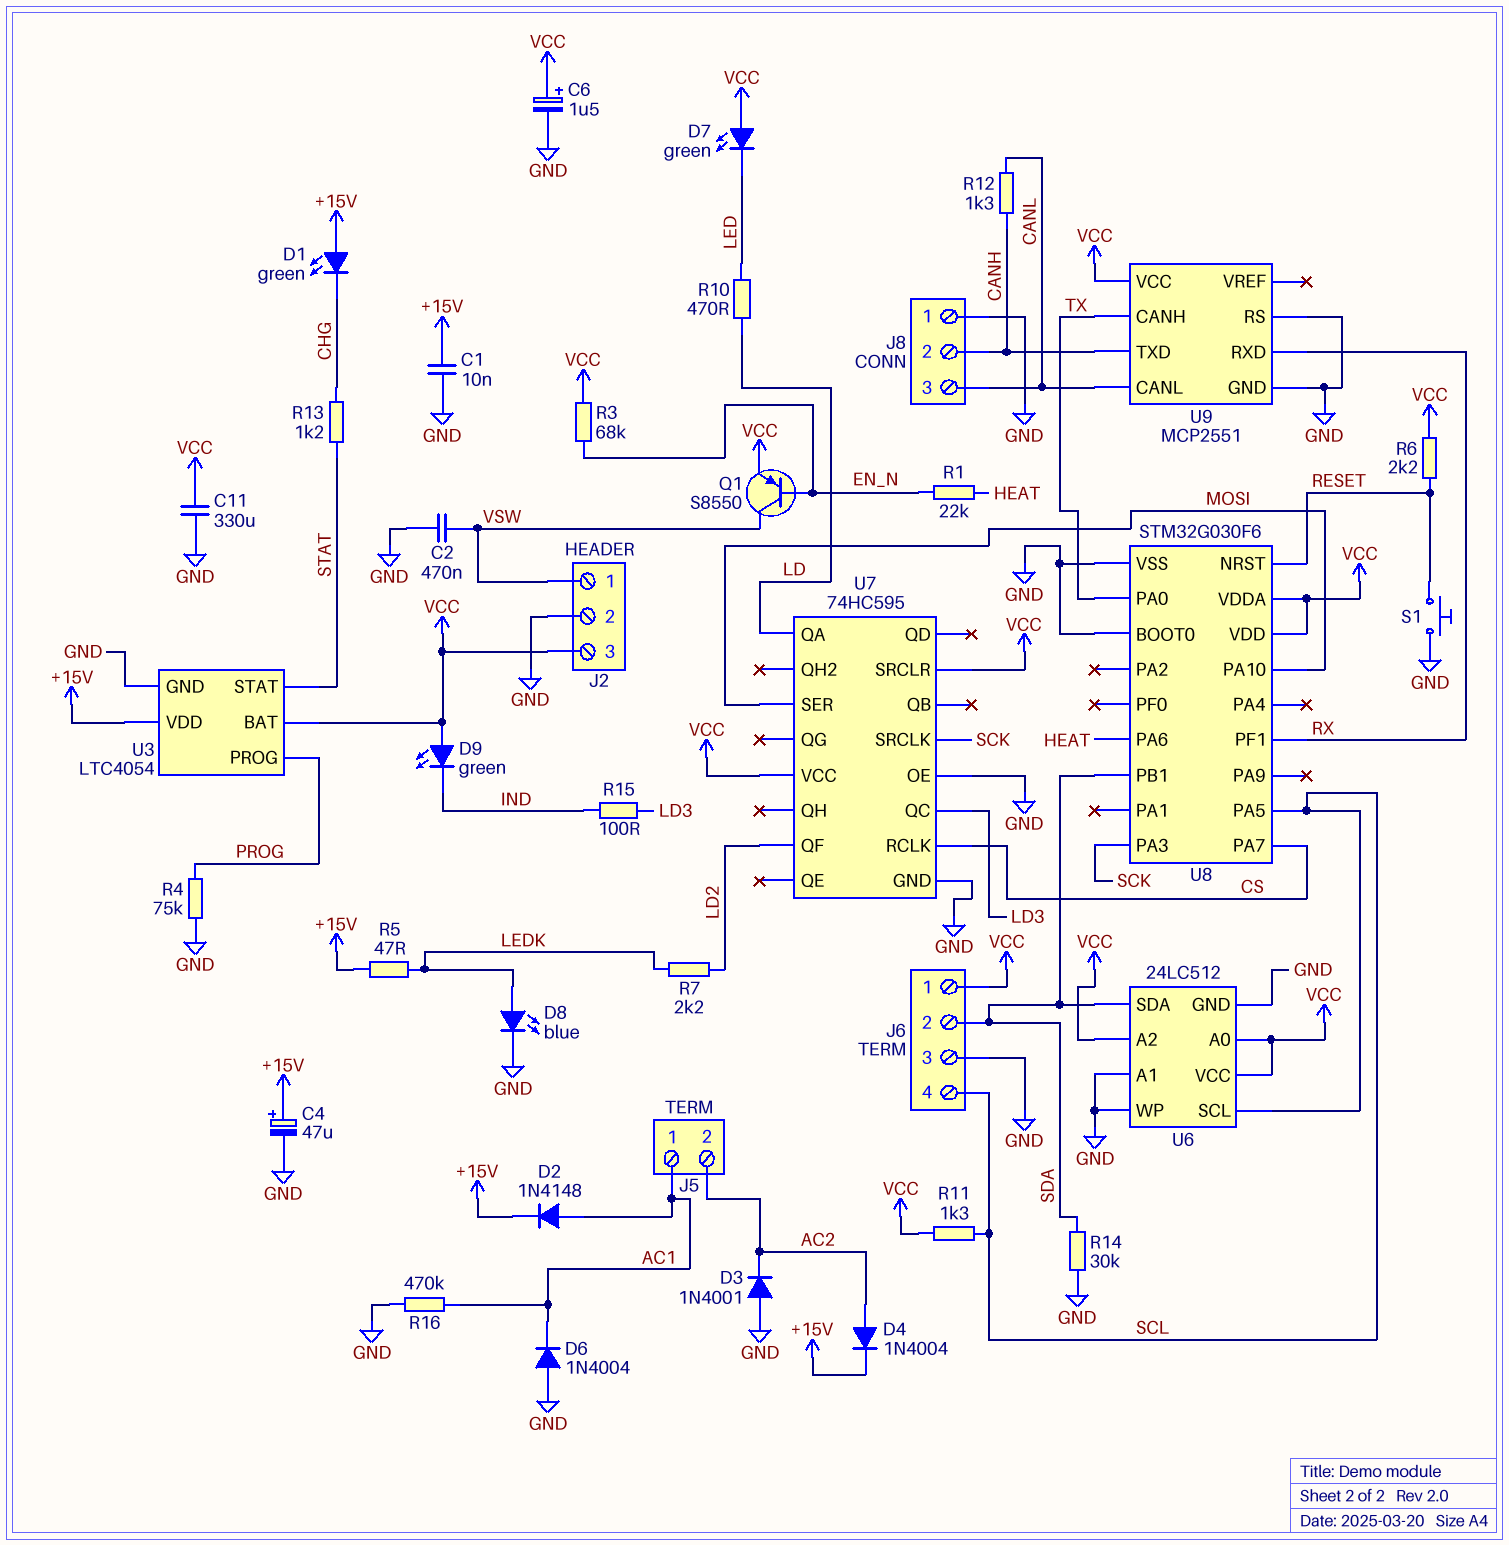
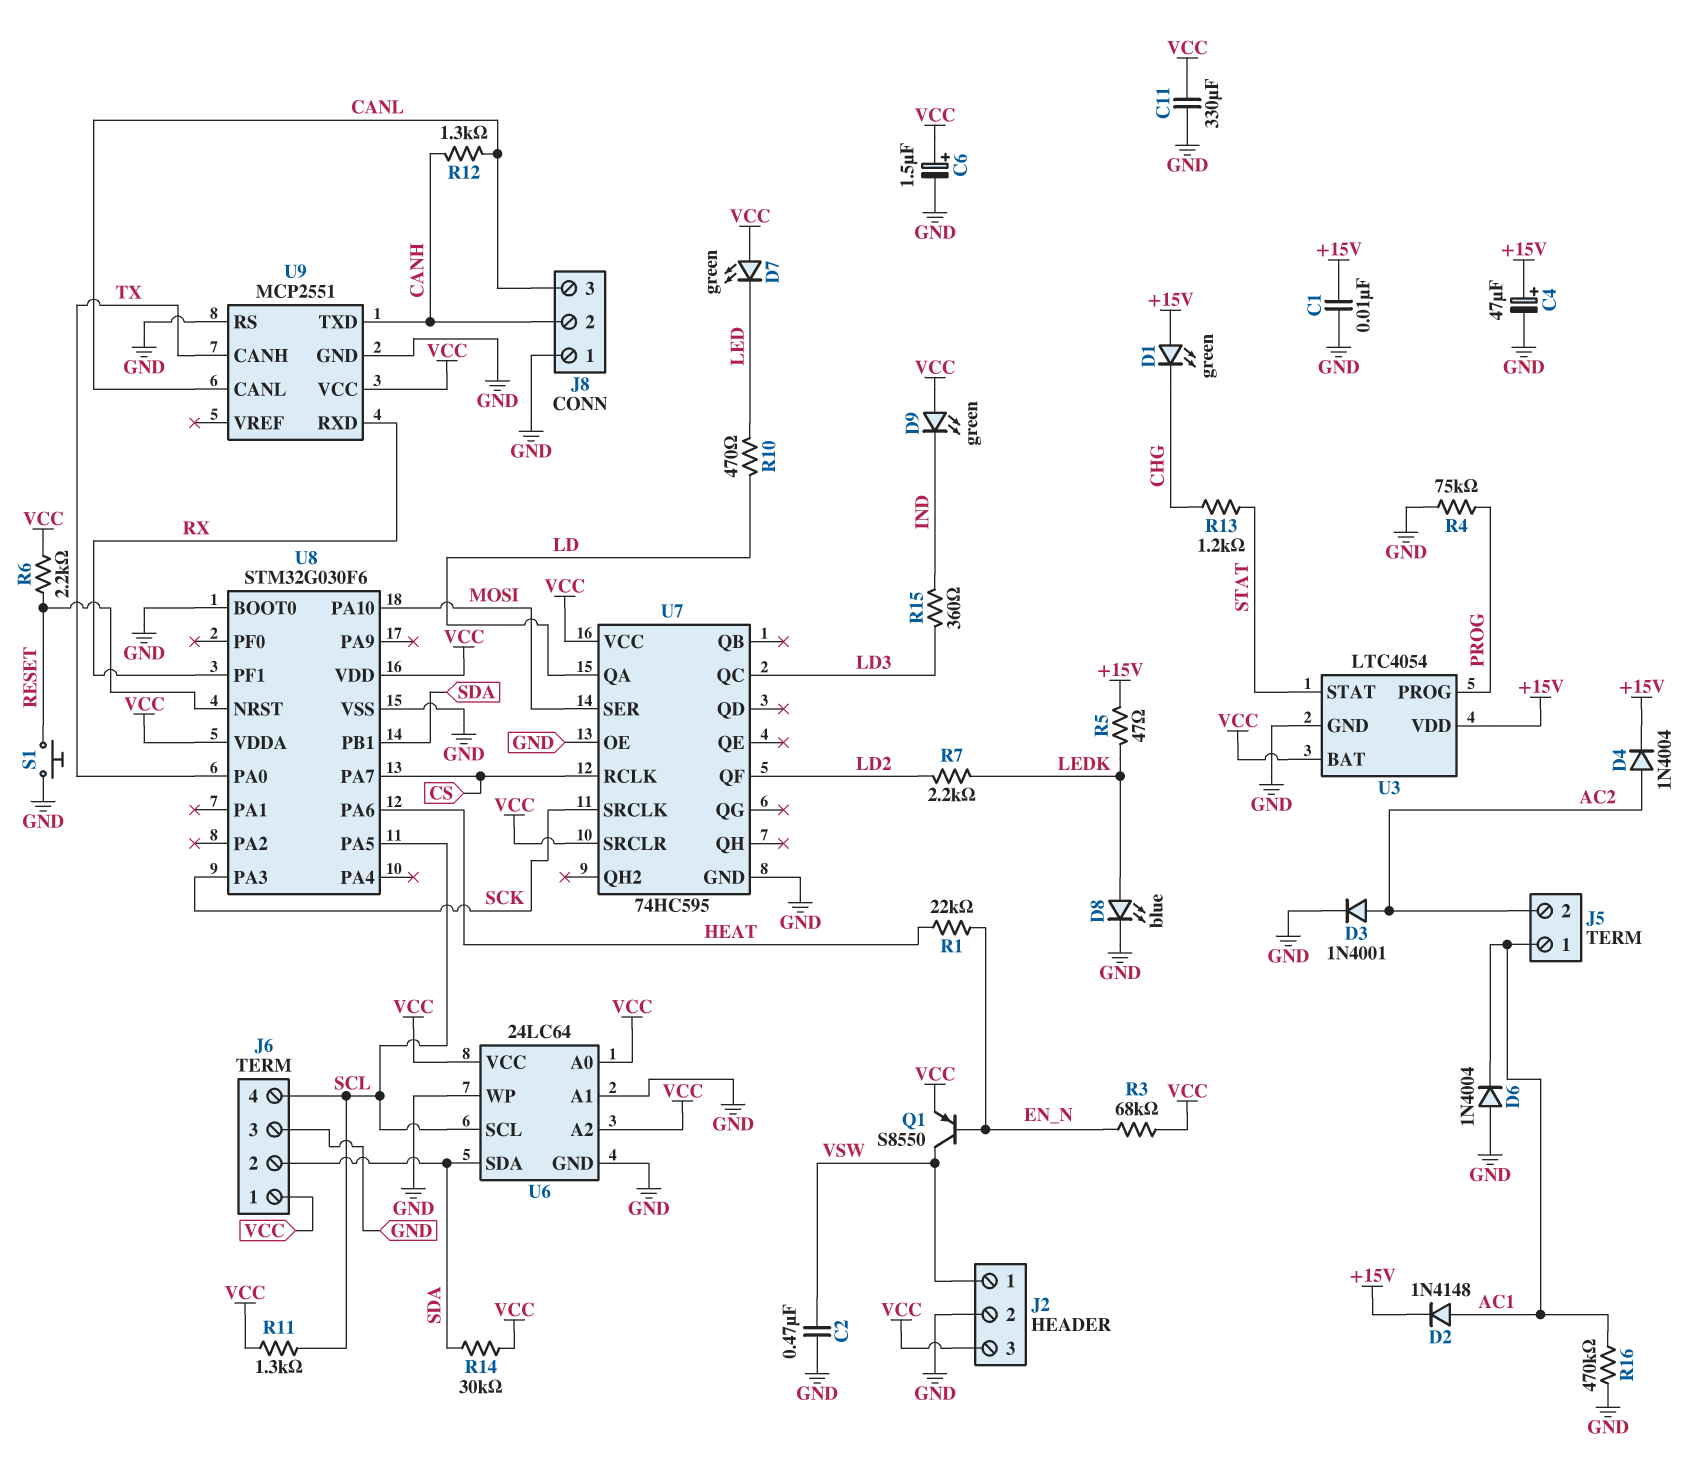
D3: diode 1N4001 (A GND, K AC2) -> diode 1N4001 (A AC2, K GND)
R14: 30k (GND, SDA) -> 30k (SDA, VCC)
R15: 100 (IND, LD3) -> 360 (IND, LD3)
U6: 24LC512 -> 24LC64

